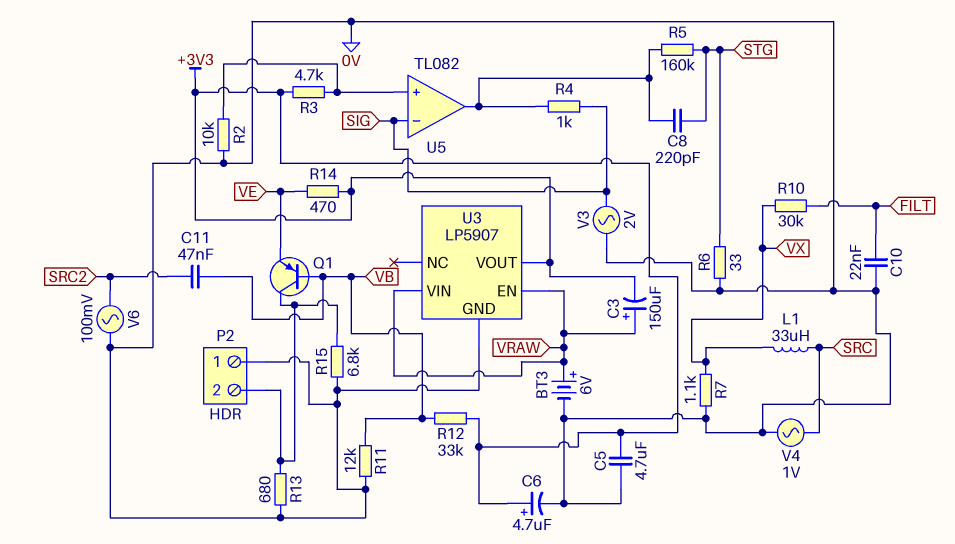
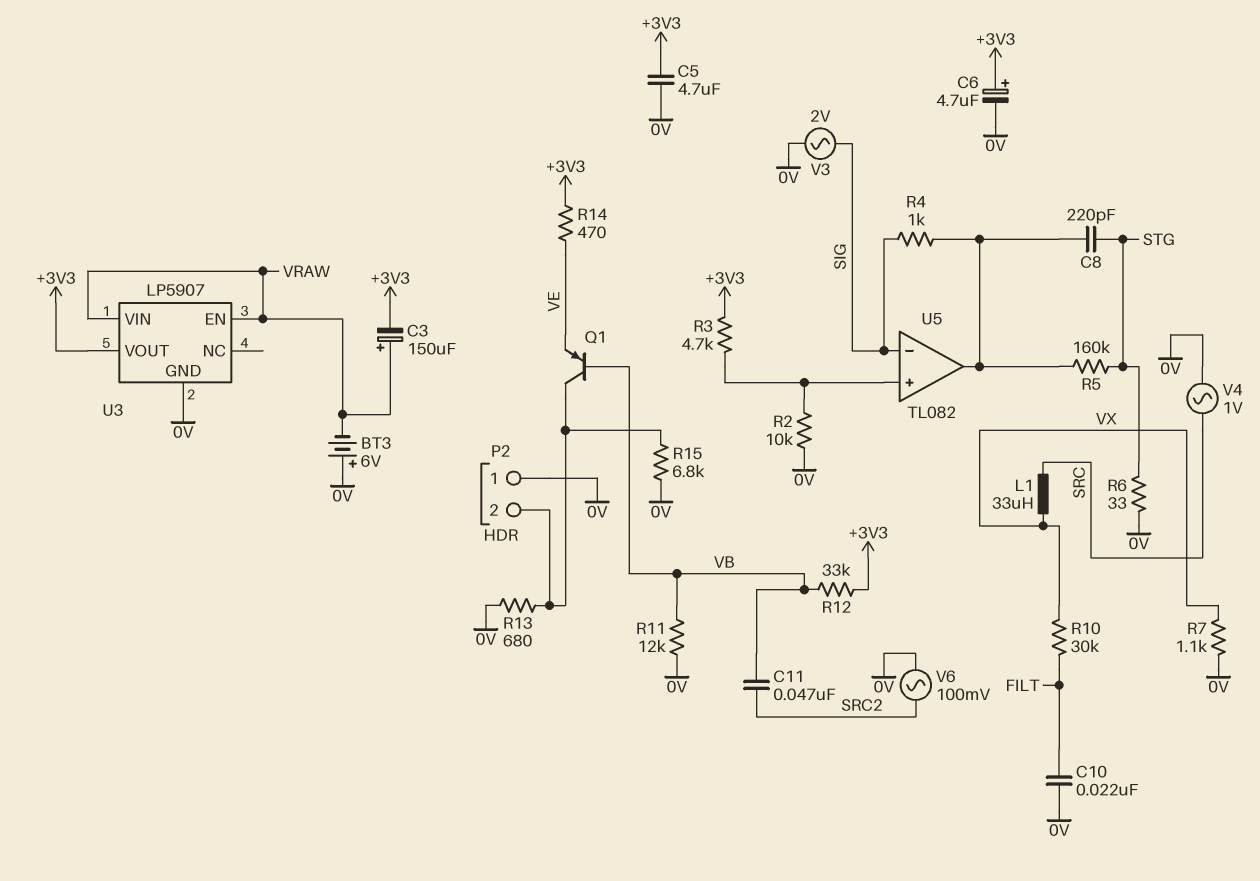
BT3: 6V (plus VRAW, minus 0V) -> 6V (plus 0V, minus VRAW)

